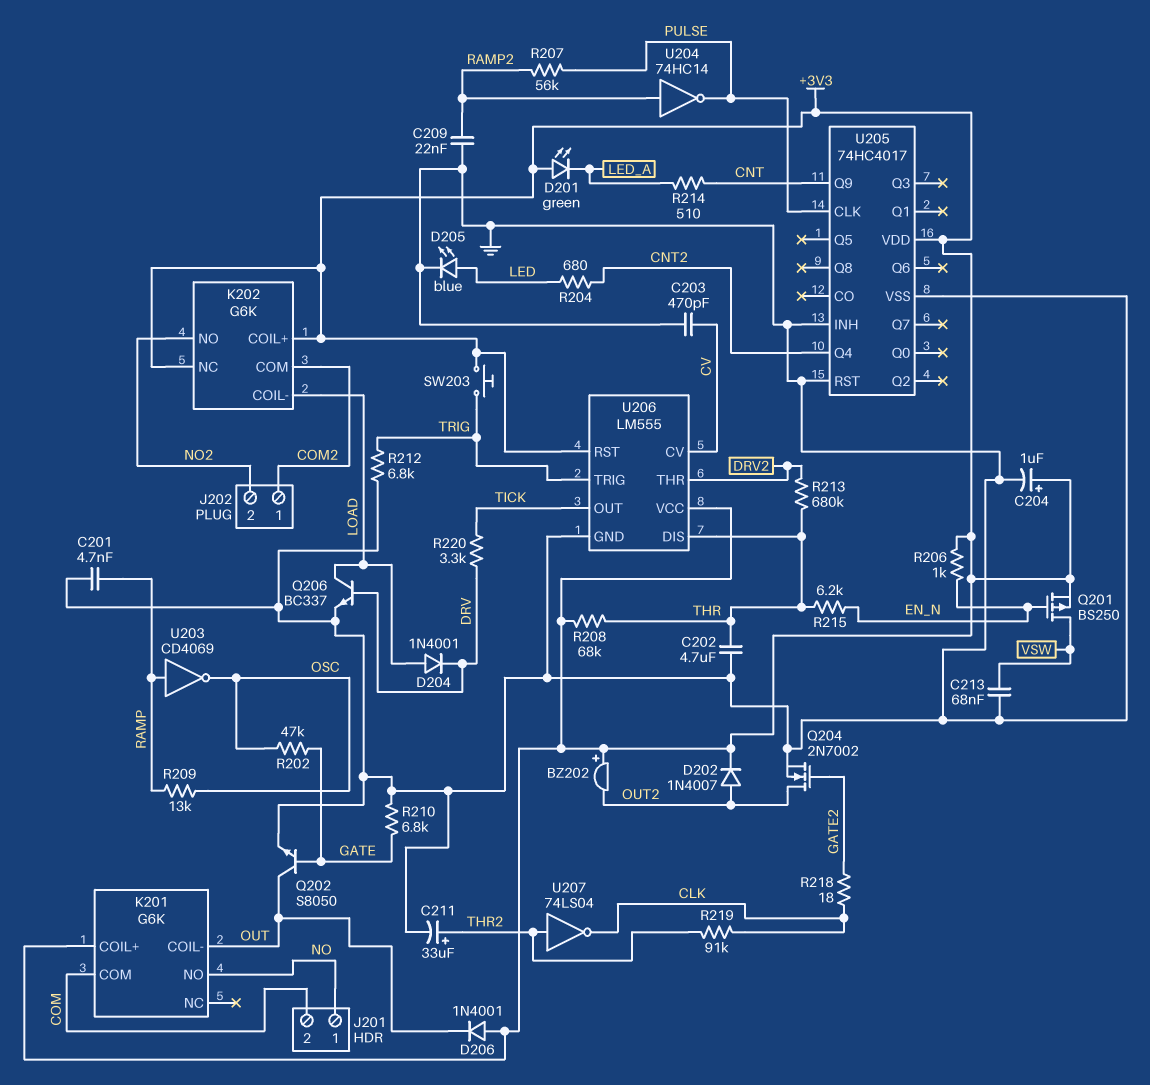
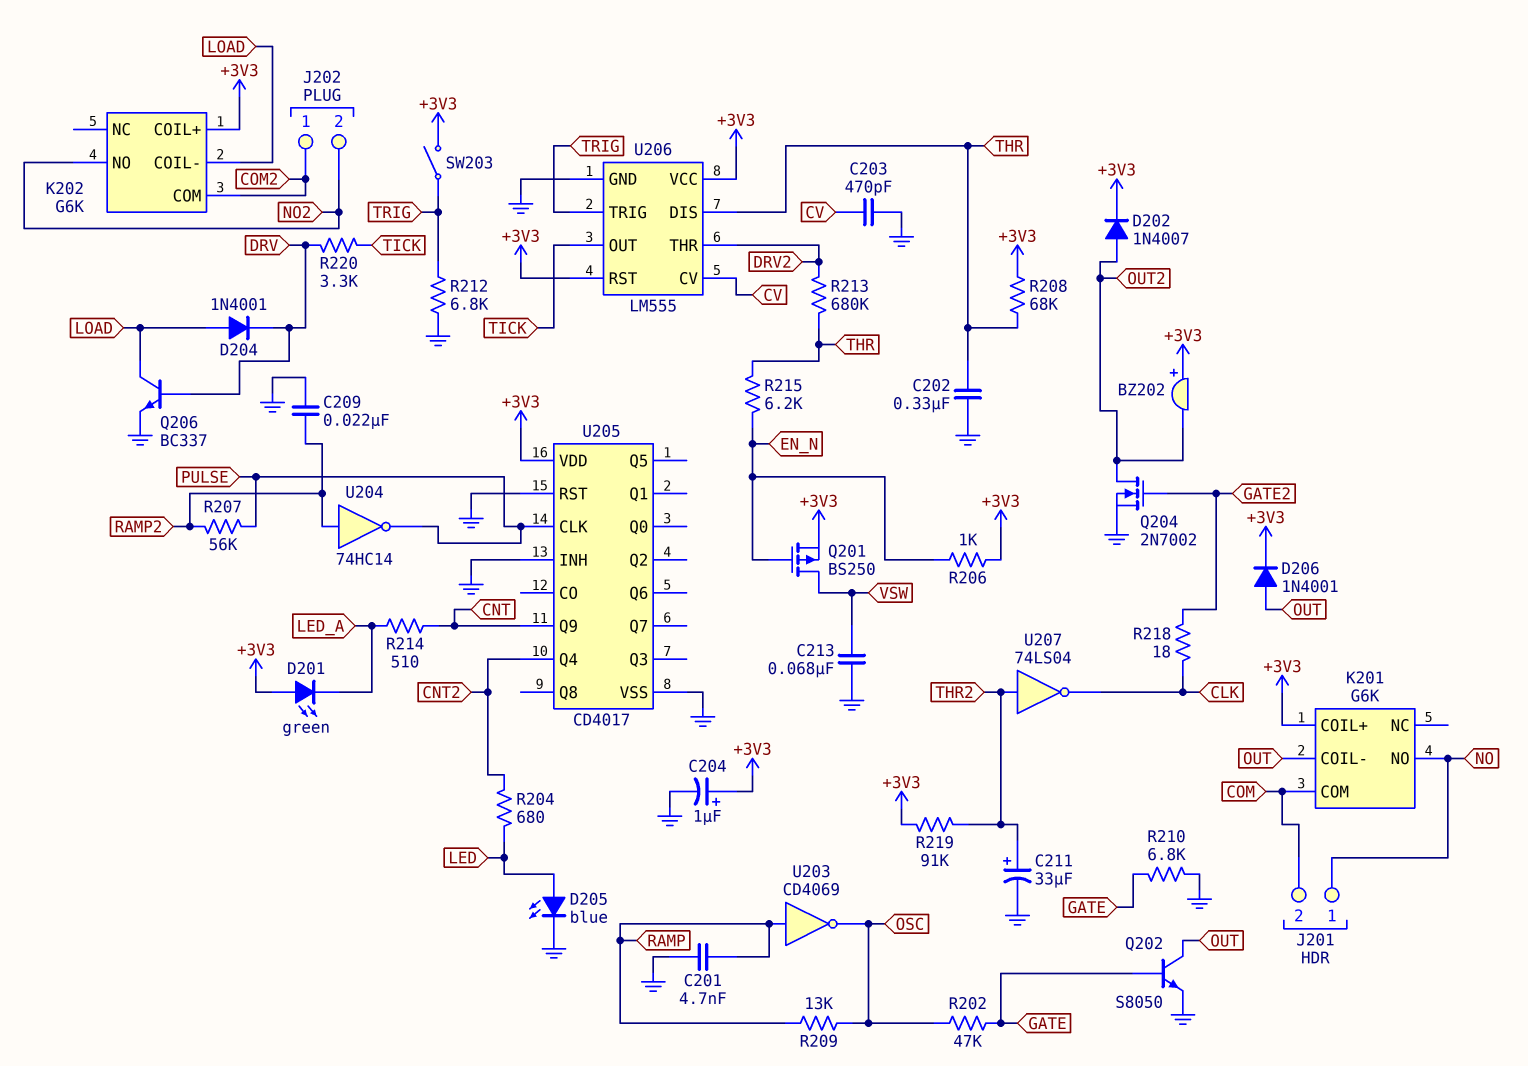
C202: 4.7uF (GND, THR) -> 330nF (GND, THR)
D206: diode 1N4001 (A +3V3, K OUT) -> diode 1N4001 (A OUT, K +3V3)
K202 pin NC: +3V3 -> none
R219: 91k (CLK, THR2) -> 91k (+3V3, THR2)
SW203: button (+3V3, TRIG) -> switch (+3V3, TRIG)
U205: 74HC4017 -> CD4017

